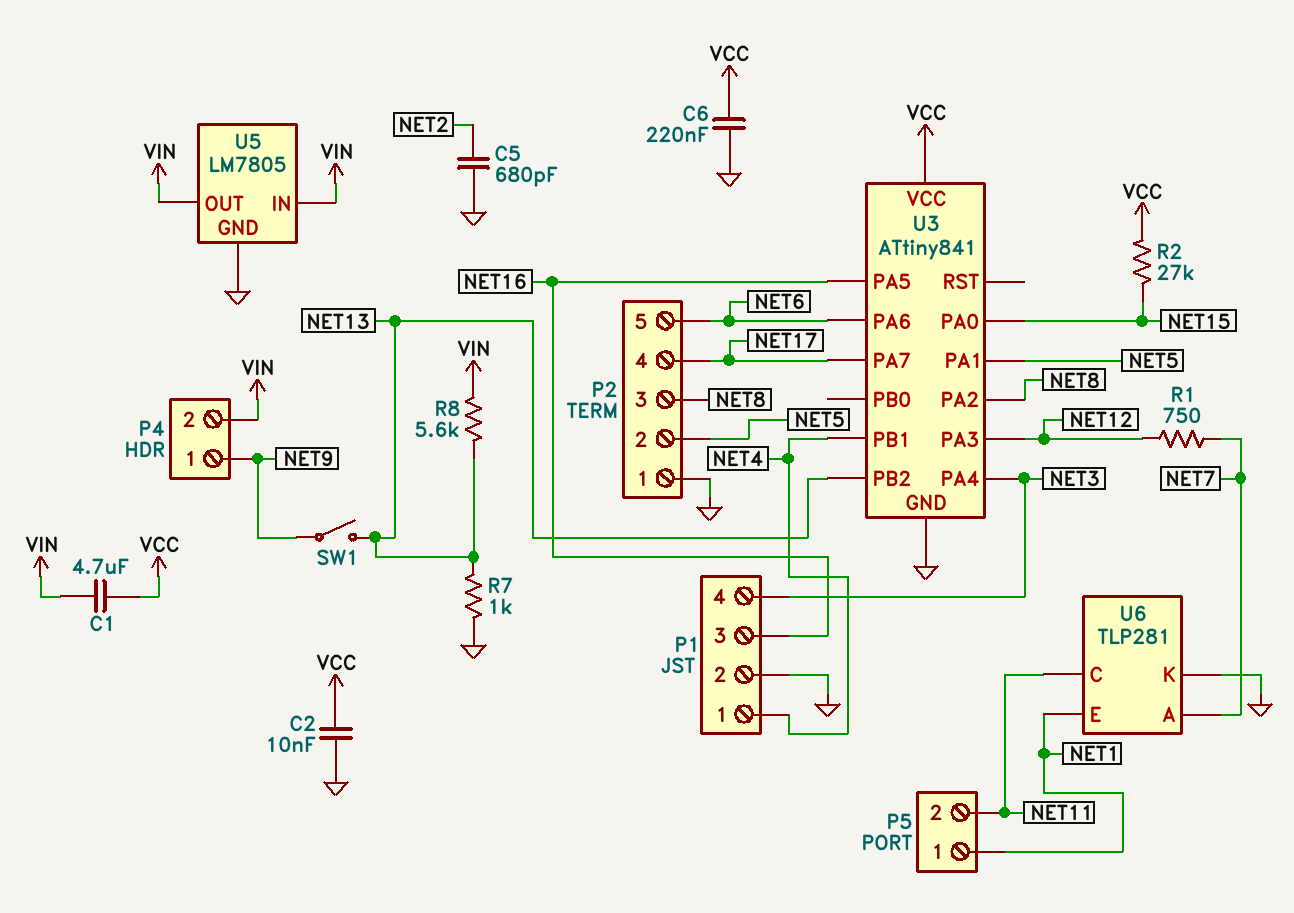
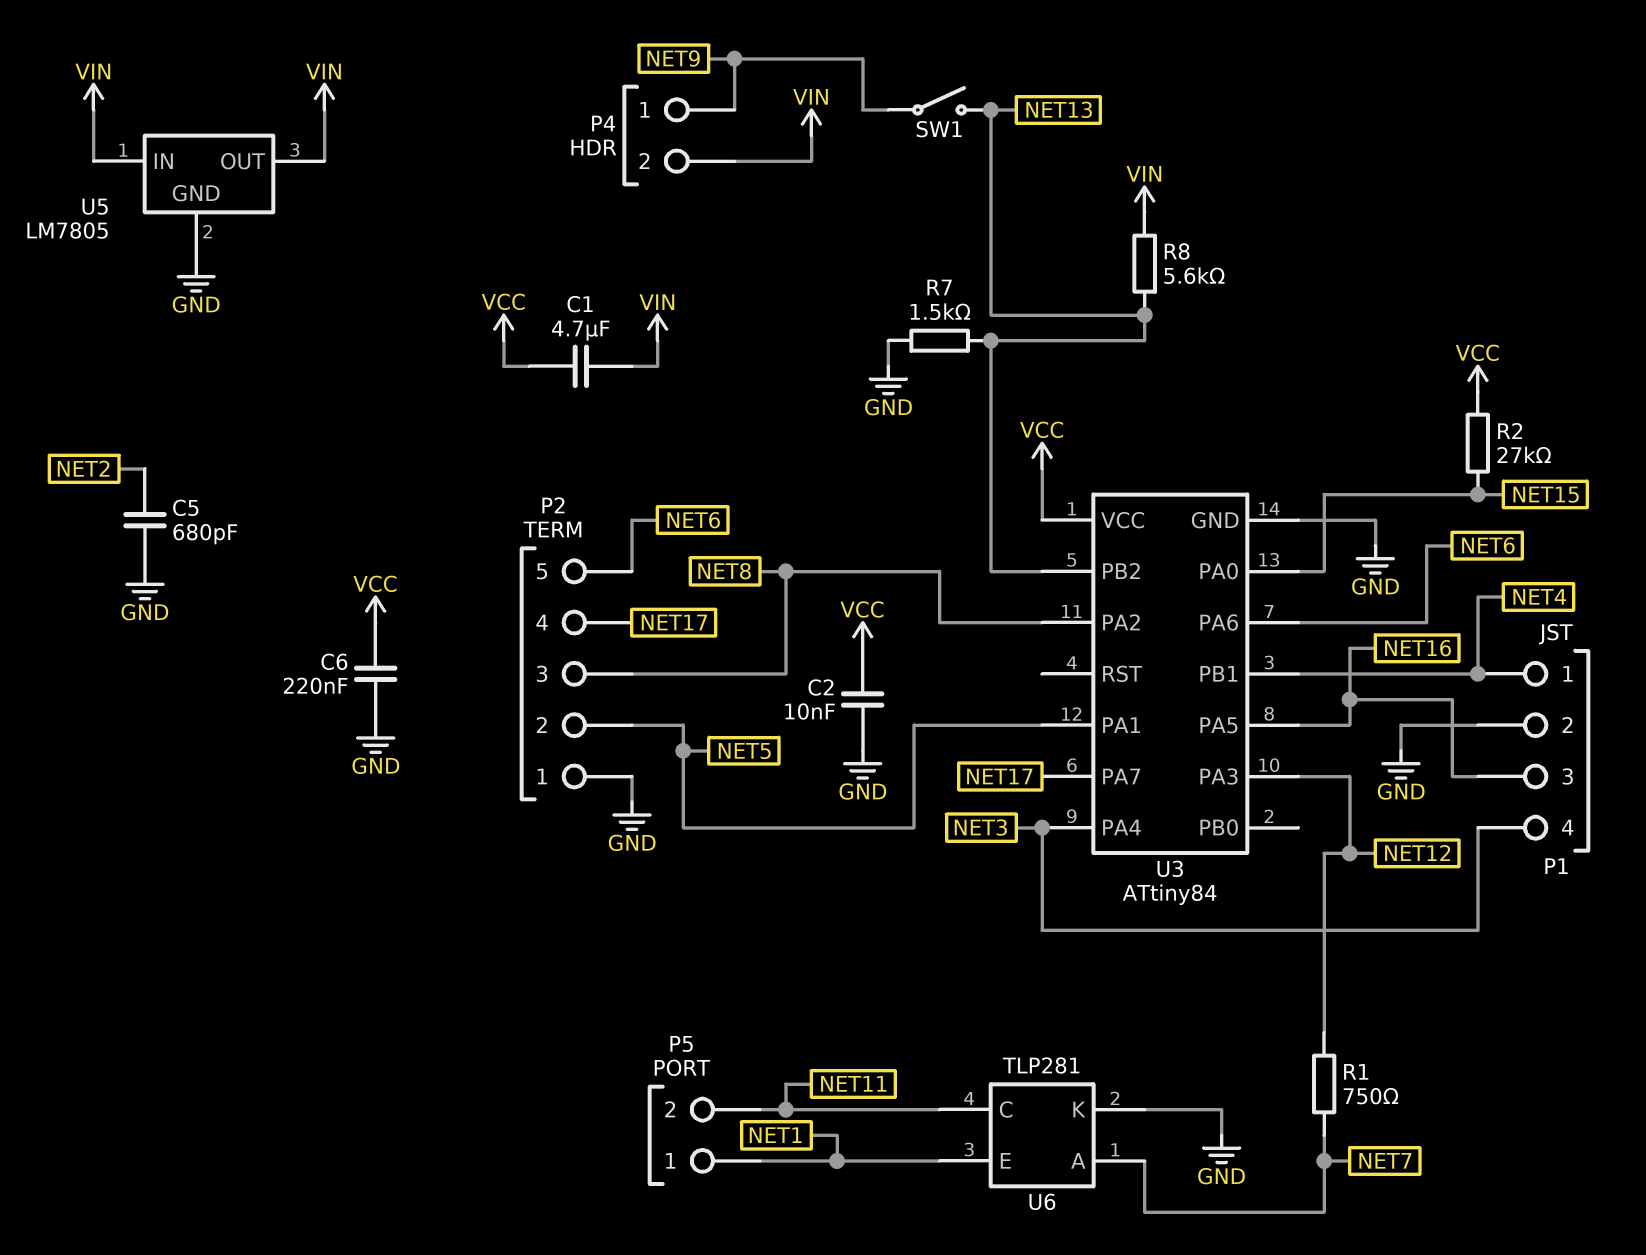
R7: 1k (GND, NET13) -> 1.5k (GND, NET13)
U3: ATtiny841 -> ATtiny84

